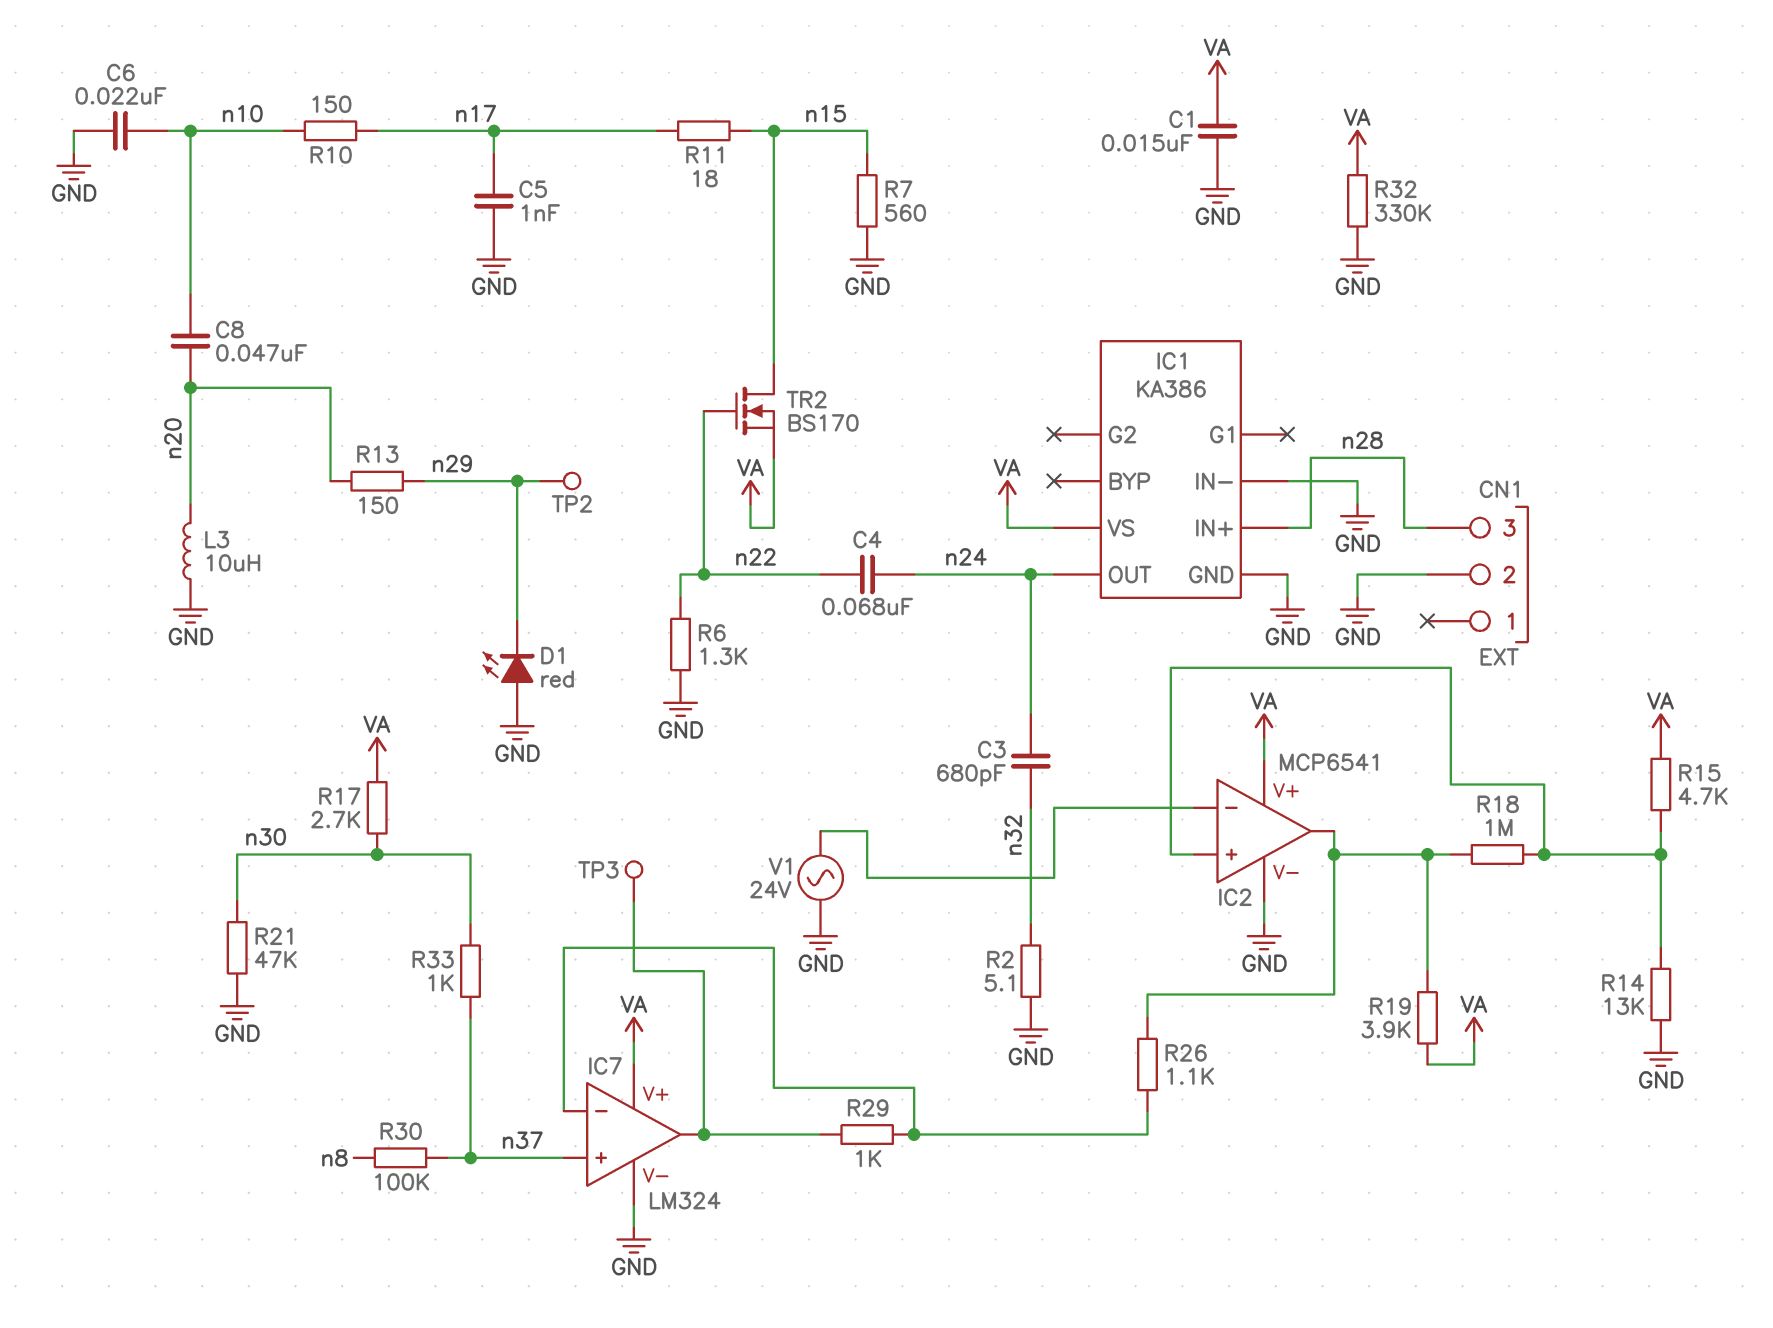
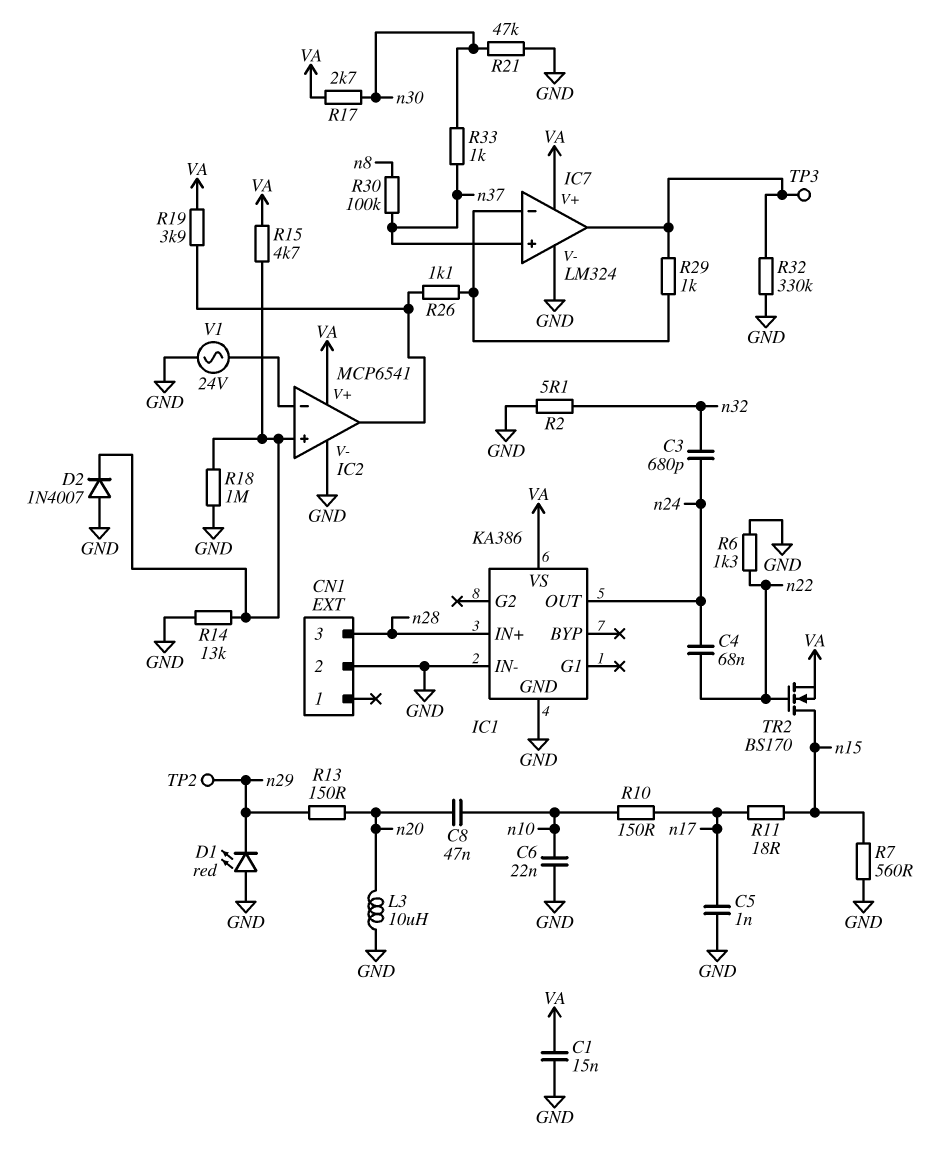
D2: none -> diode 1N4007 (A GND, K IC2/in+)
R18: 1M (IC2/in+, IC2/out) -> 1M (GND, IC2/in+)
R32: 330k (GND, VA) -> 330k (GND, IC7/out)

